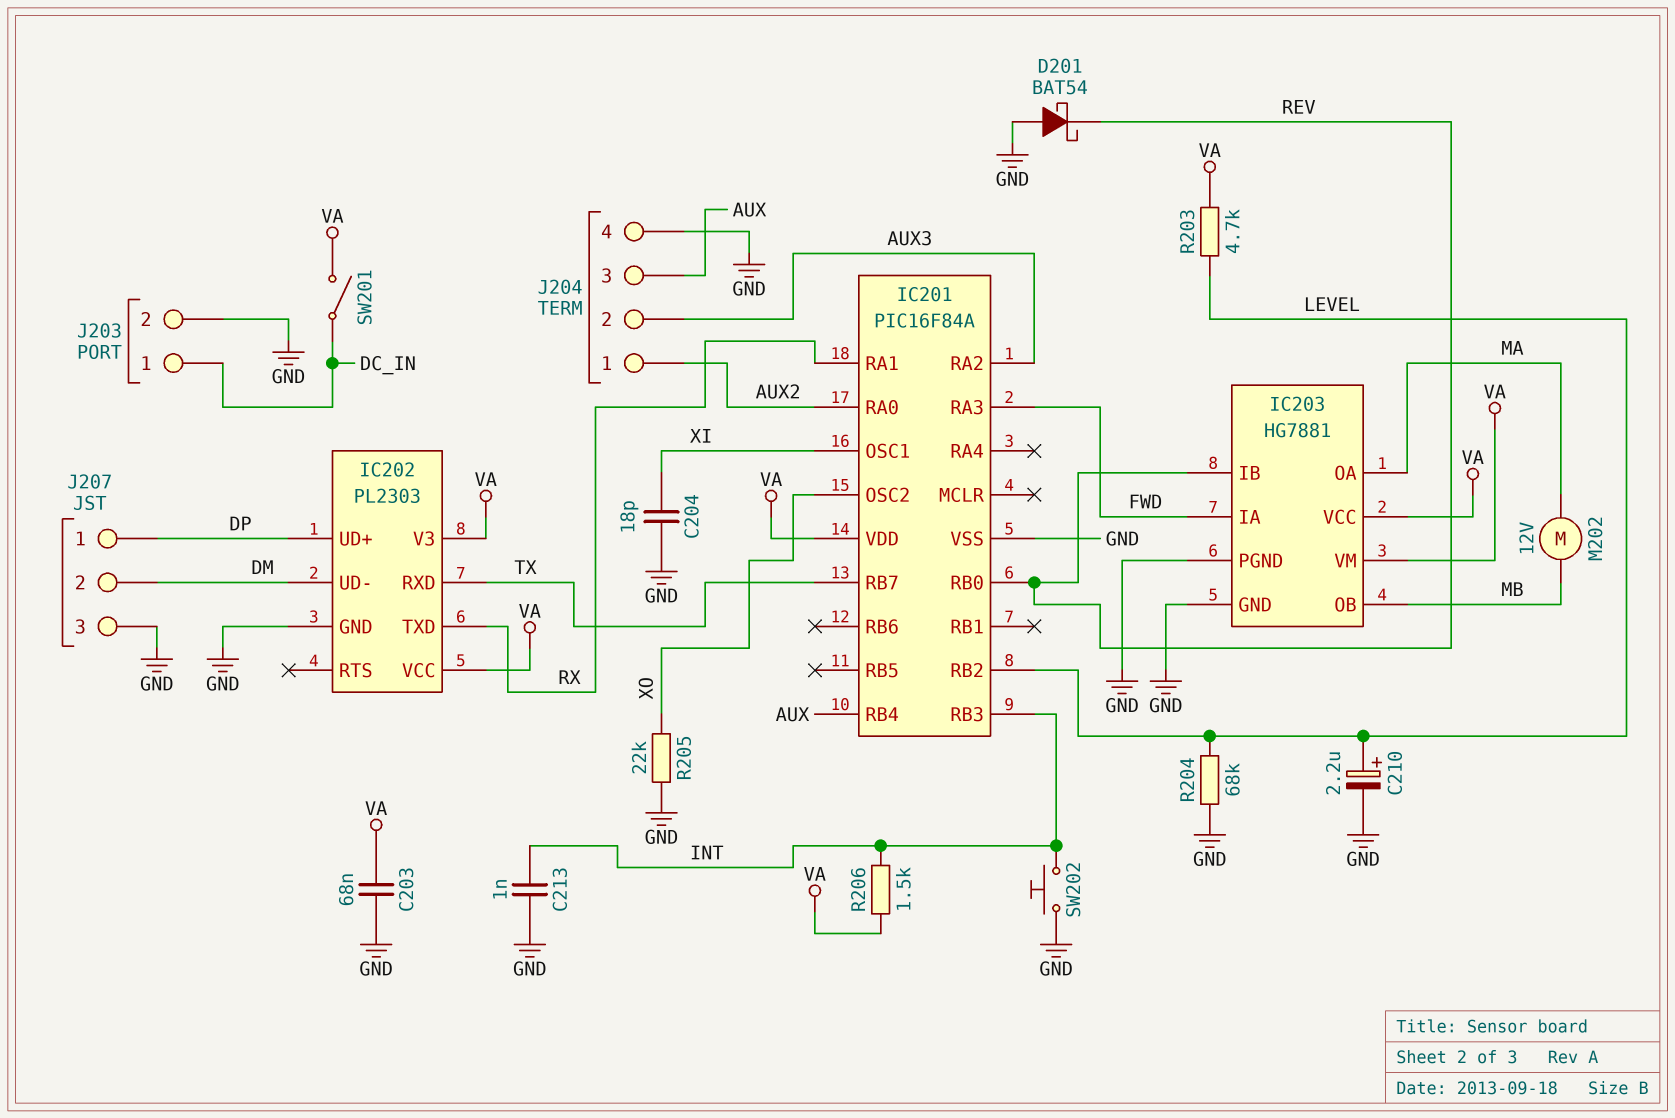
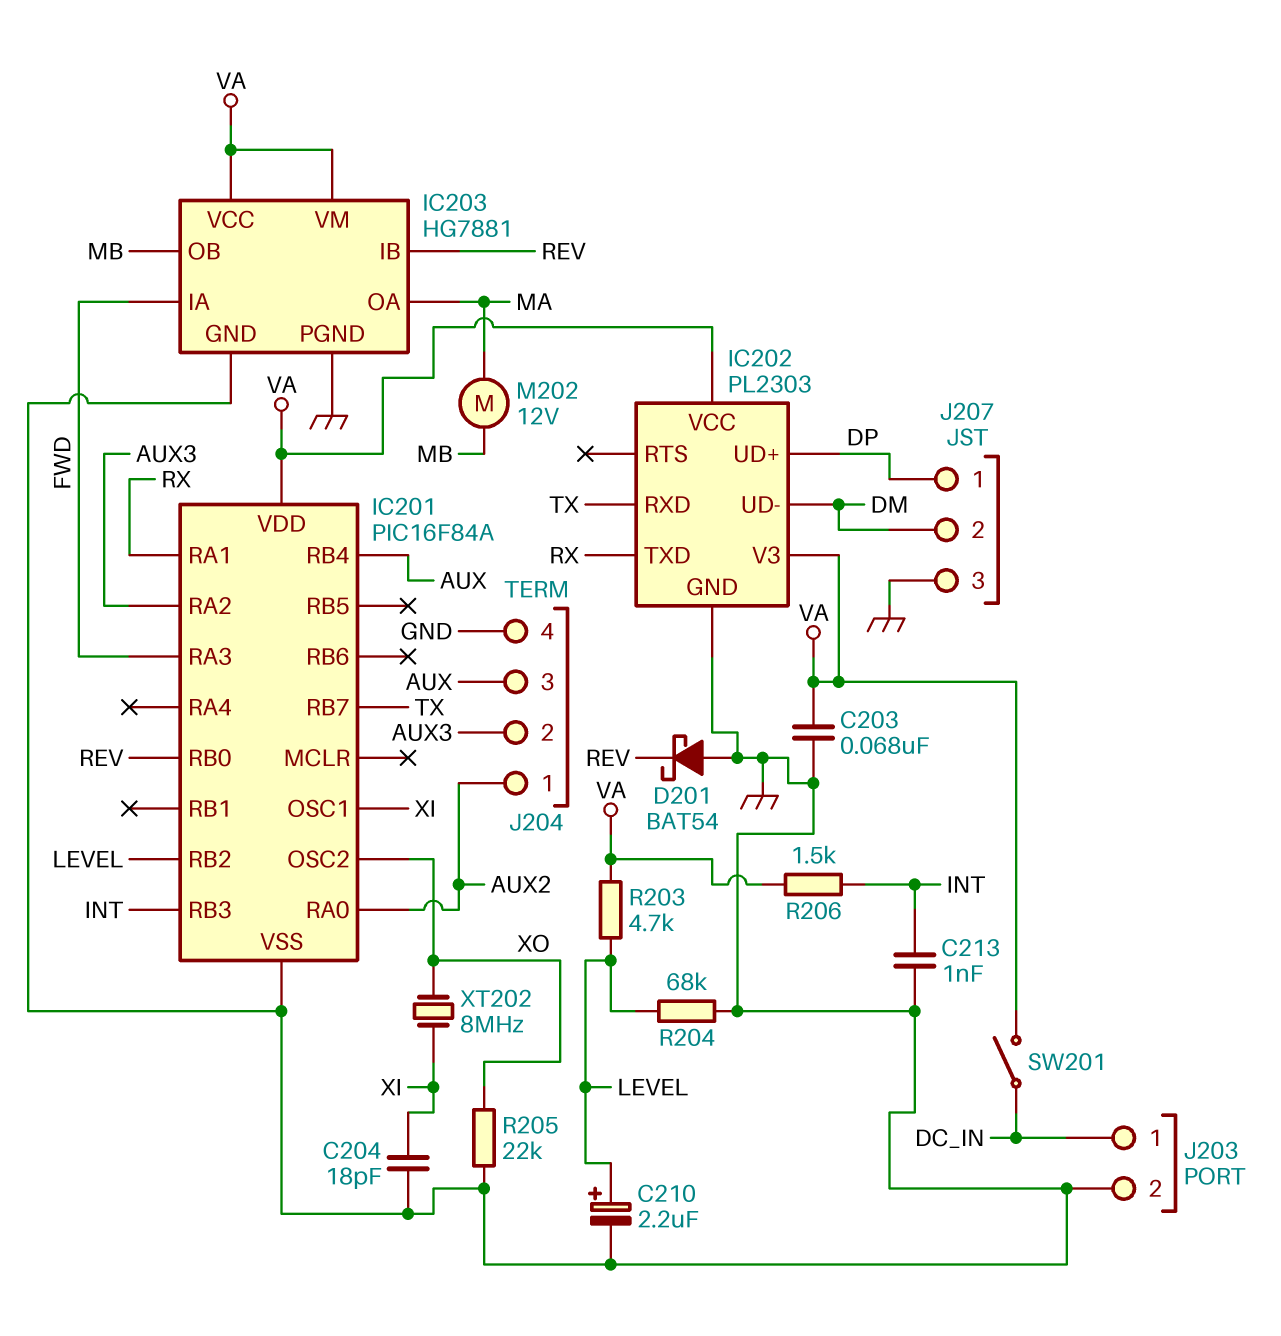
SW202: button (GND, INT) -> none
XT202: none -> 8MHz (XI, XO)

